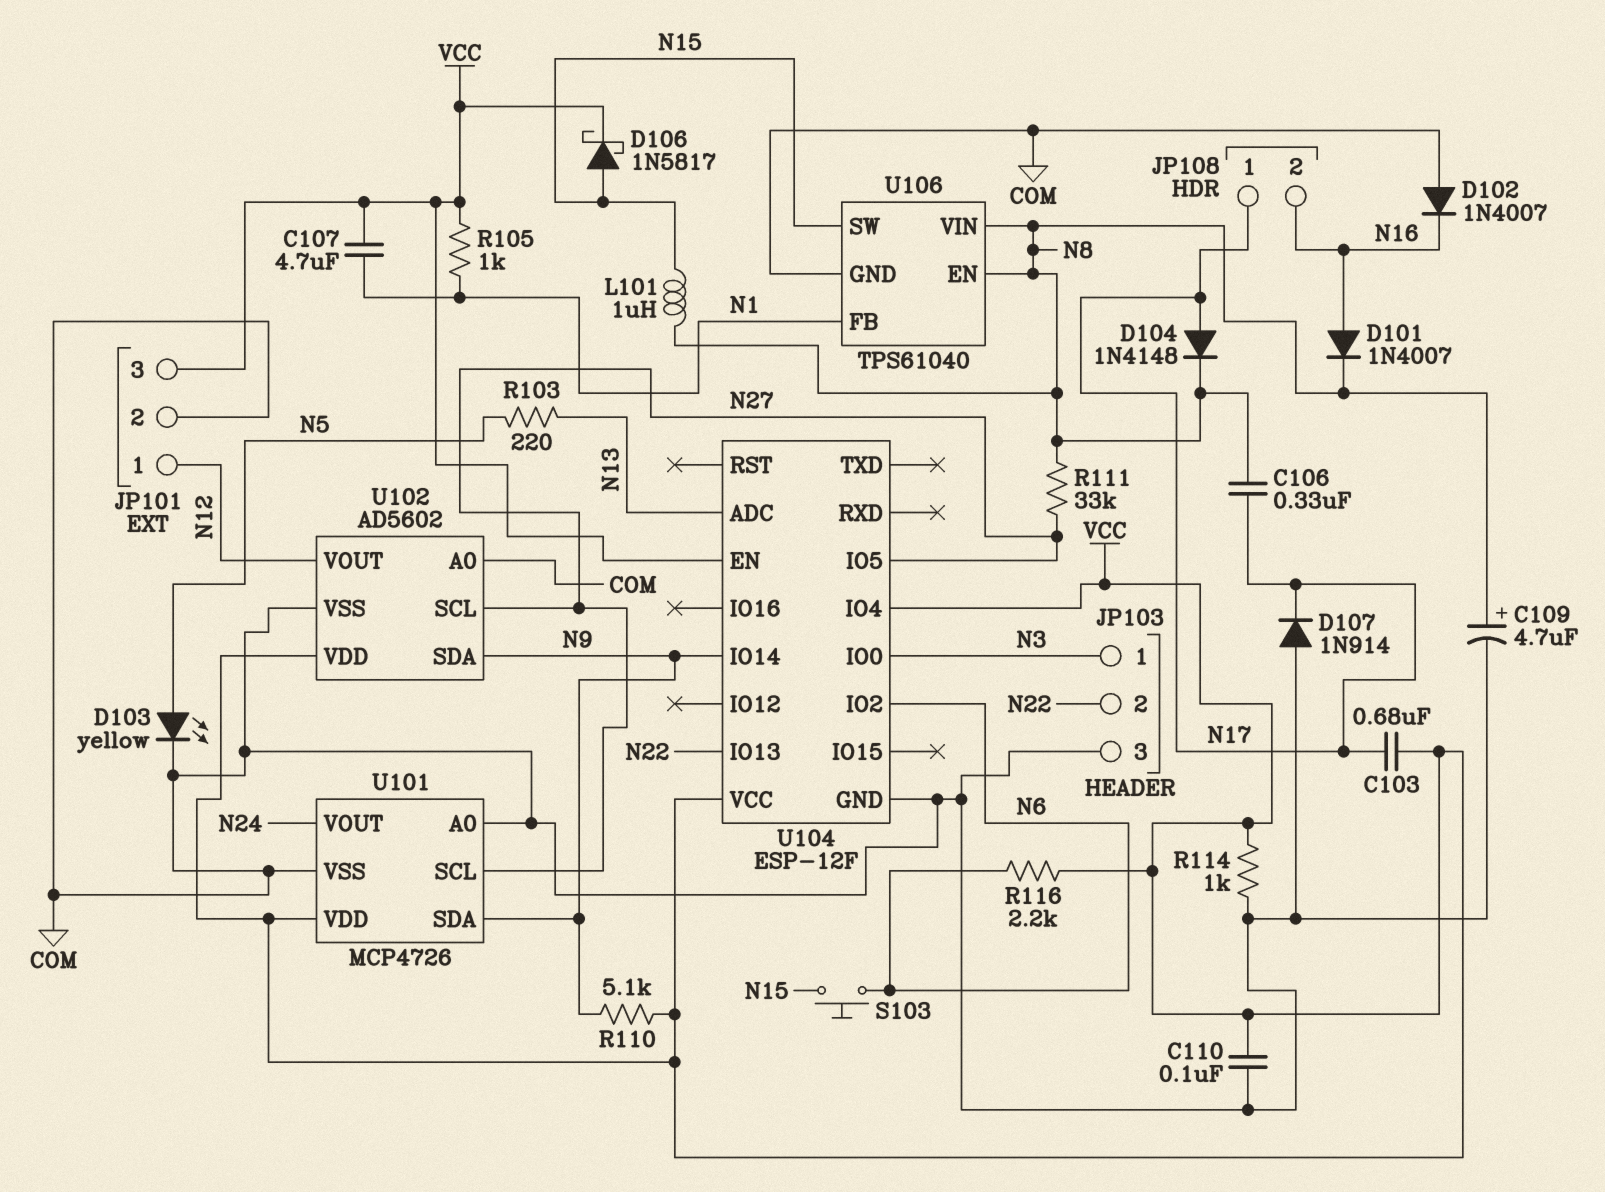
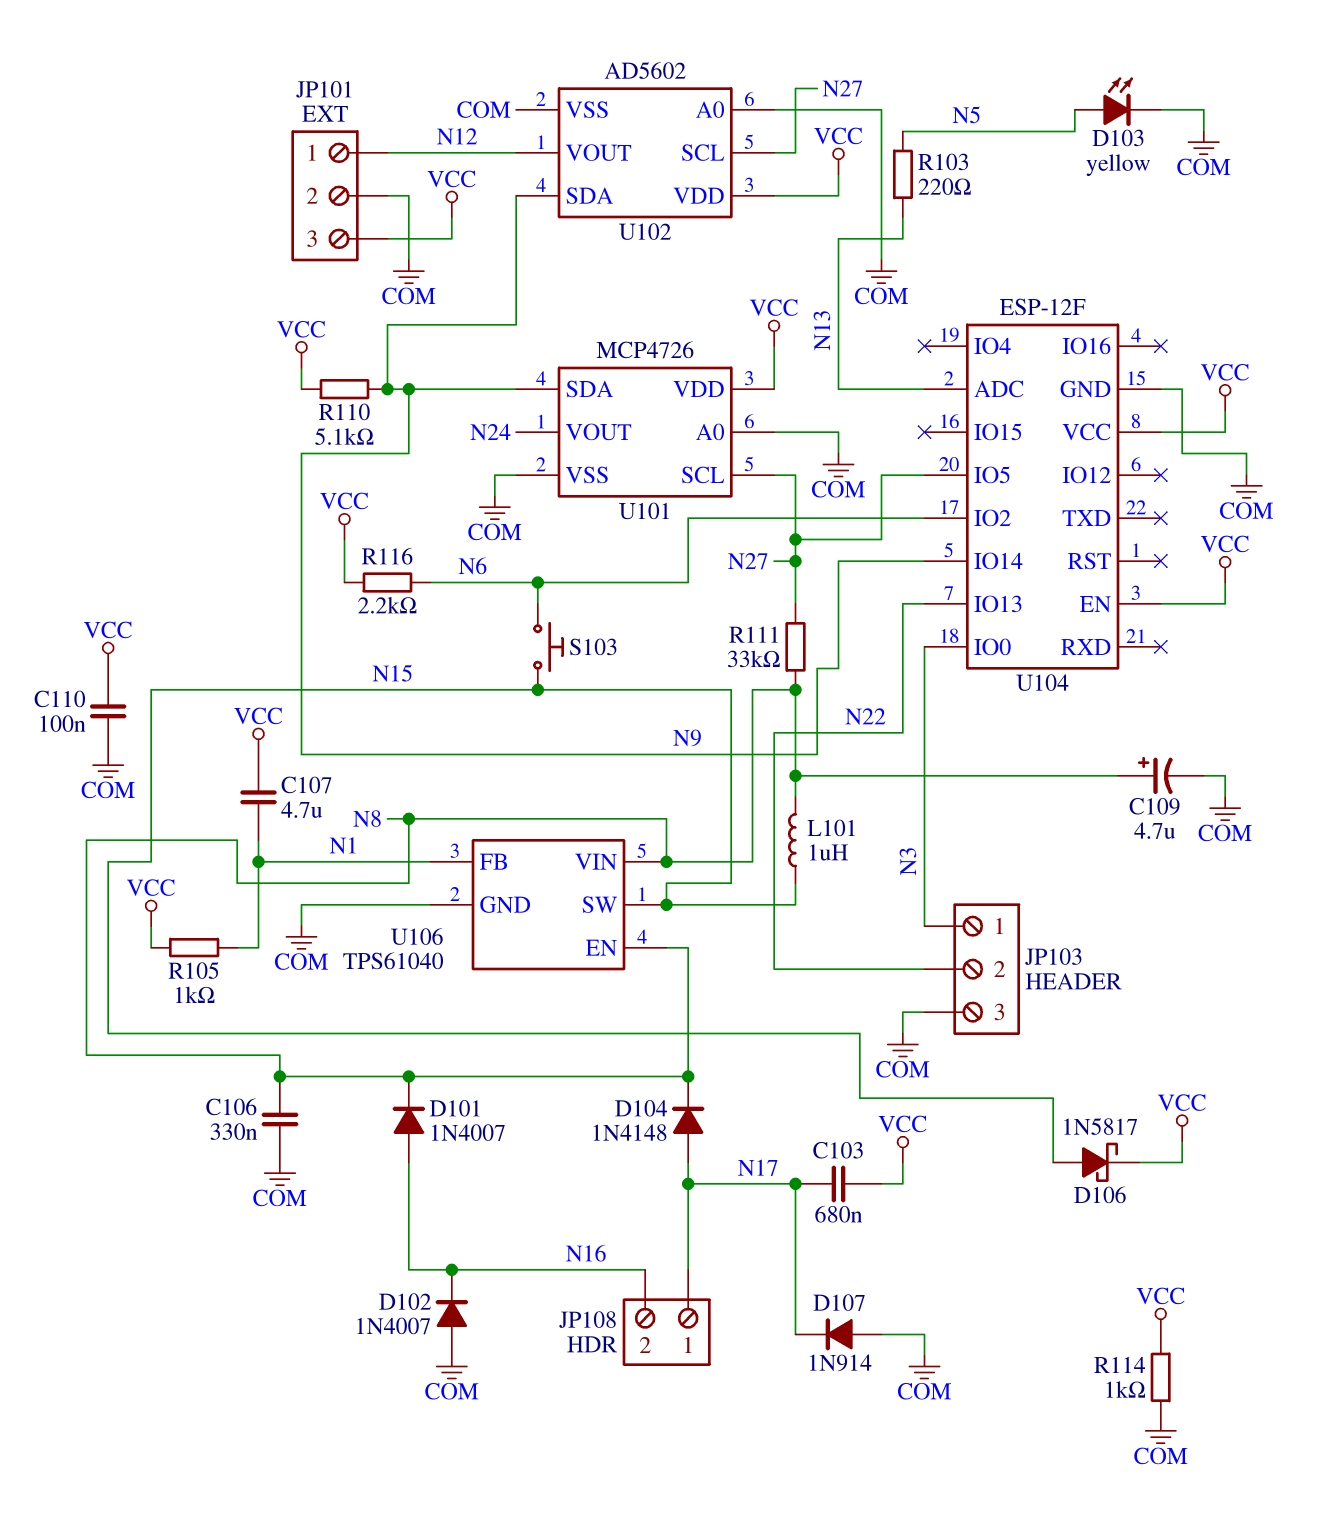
C106: 330nF (N8, N17) -> 330nF (COM, N8)
U104 pin IO4: VCC -> none

